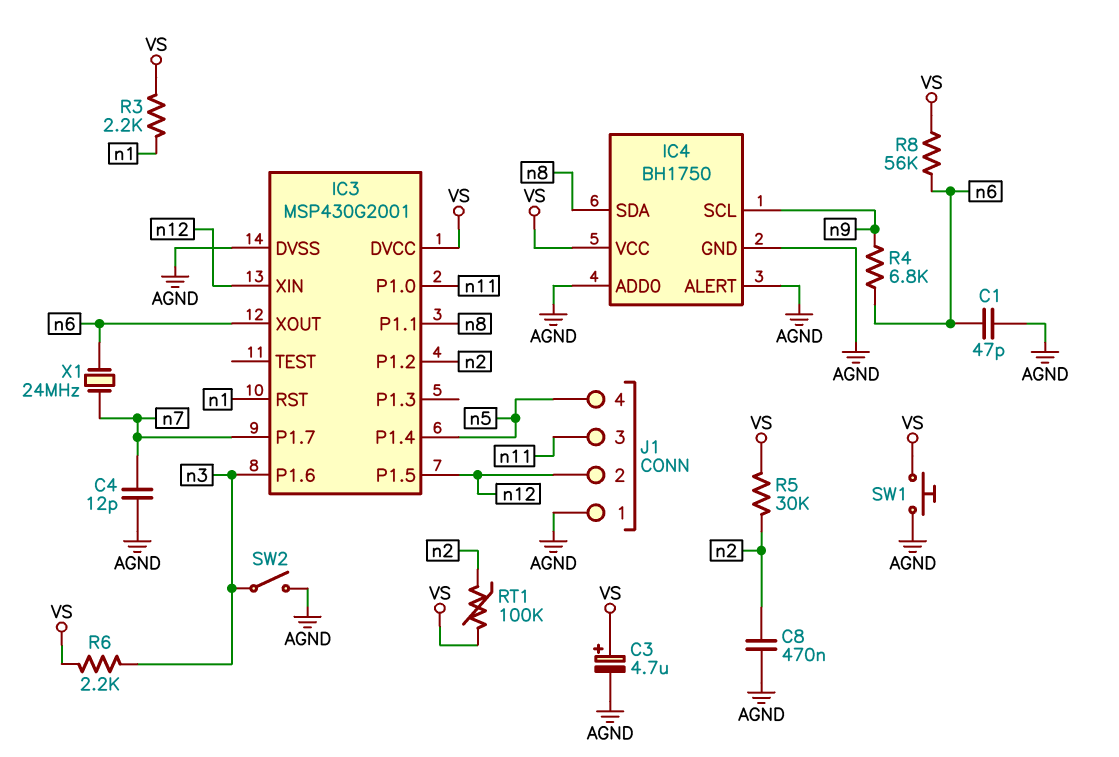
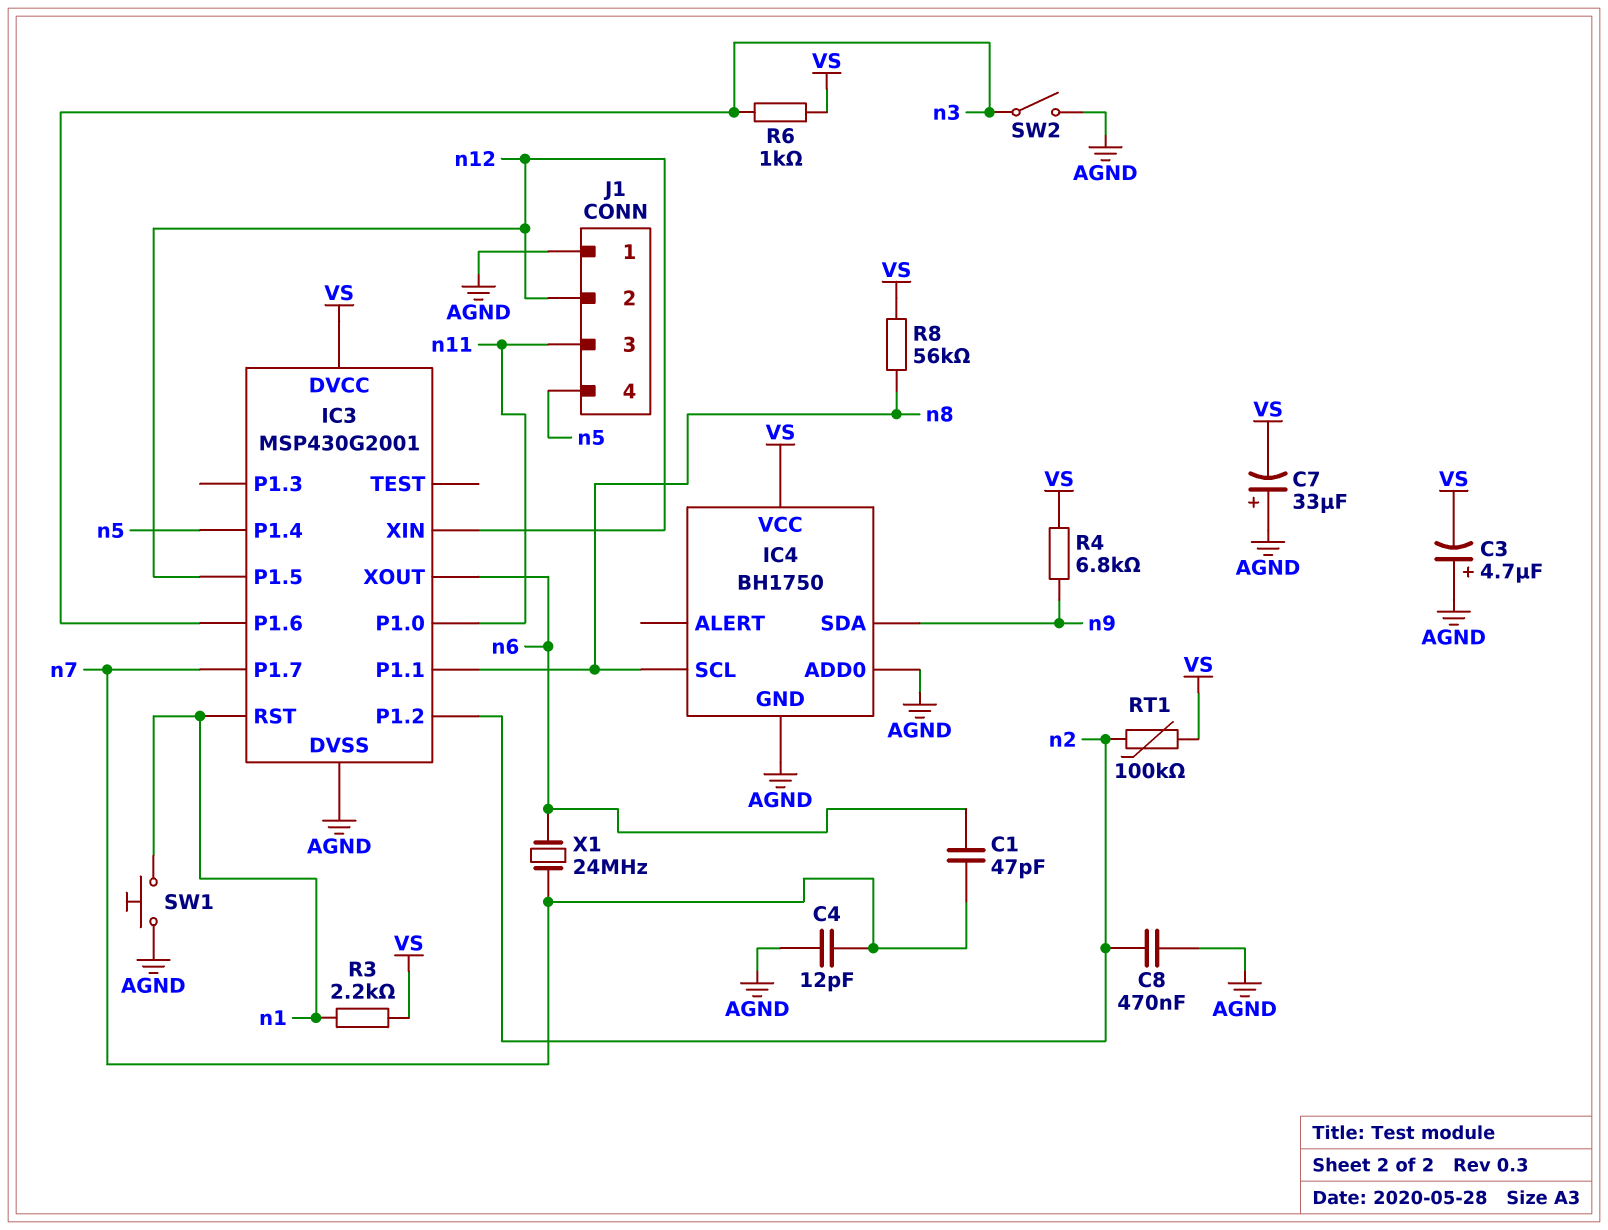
C1: 47pF (AGND, n6) -> 47pF (n6, n7)
C3: 4.7uF (plus VS, minus AGND) -> 4.7uF (plus AGND, minus VS)
C7: none -> 33uF (plus AGND, minus VS)
IC4 pin ALERT: AGND -> none
IC4 pin SCL: n9 -> n8
IC4 pin SDA: n8 -> n9
R4: 6.8k (n6, n9) -> 6.8k (VS, n9)
R5: 30k (VS, n2) -> none
R6: 2.2k (VS, n3) -> 1k (VS, n3)
R8: 56k (VS, n6) -> 56k (VS, n8)
SW1: button (AGND, VS) -> button (AGND, n1)

